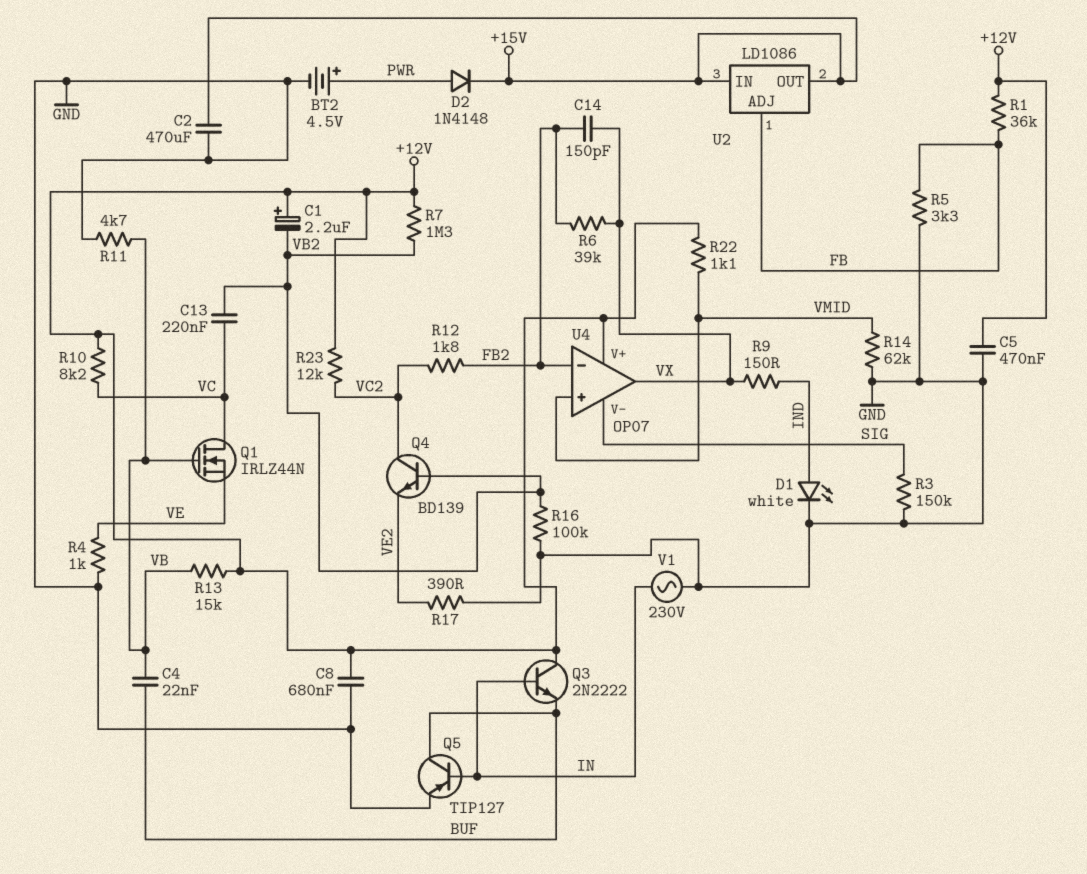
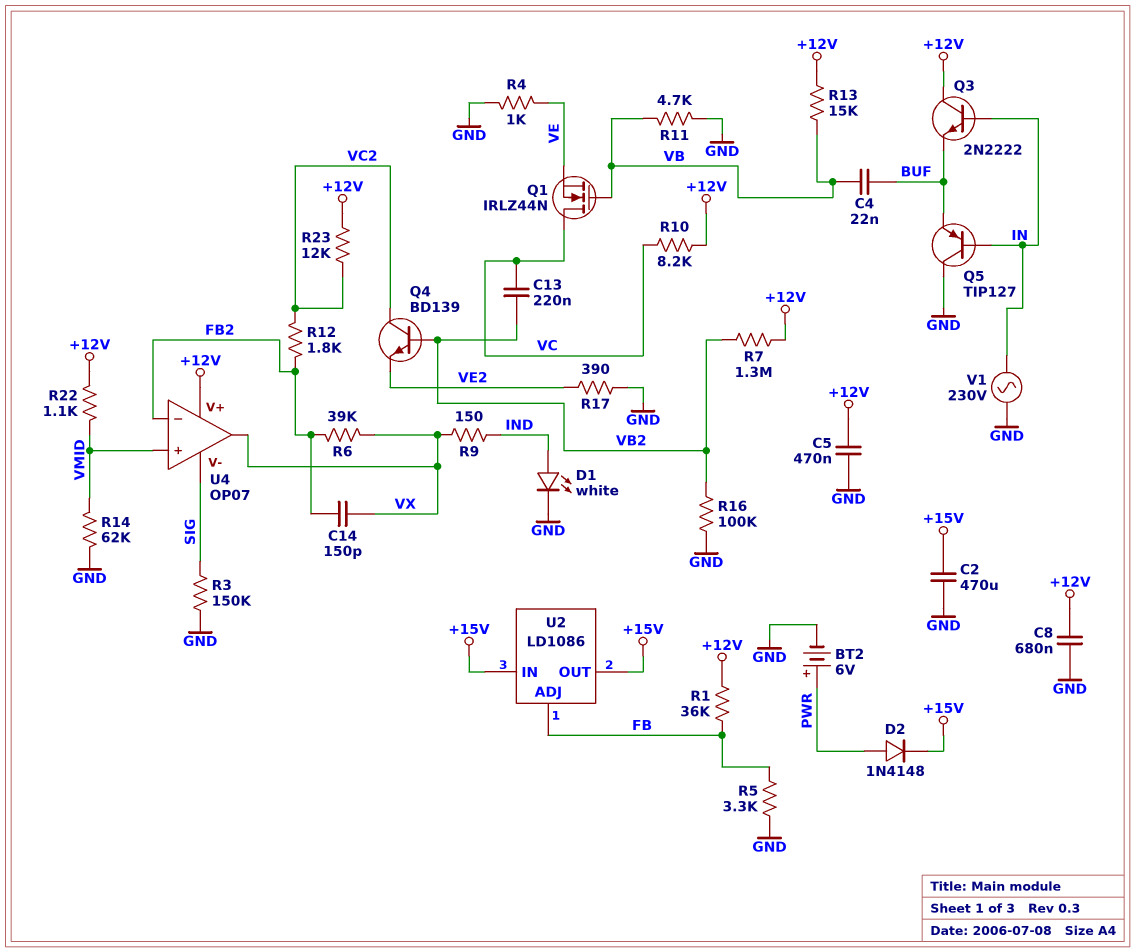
BT2: 4.5V (plus PWR, minus GND) -> 6V (plus PWR, minus GND)
C1: 2.2uF (plus +12V, minus VB2) -> none
Q5: PNP TIP127 (B IN, C BUF, E GND) -> PNP TIP127 (B IN, C GND, E BUF)

